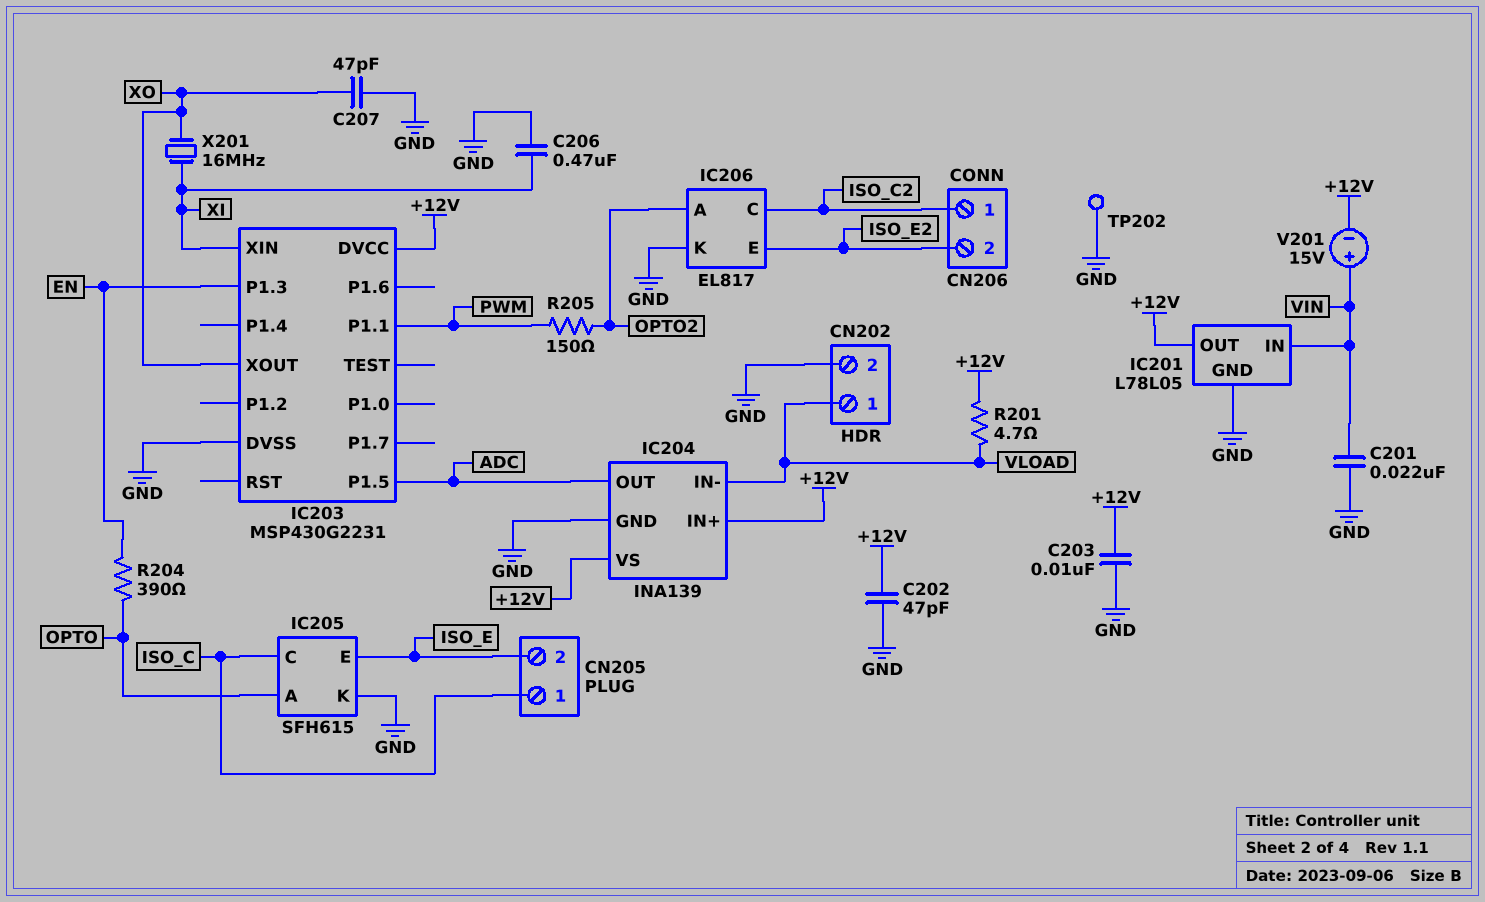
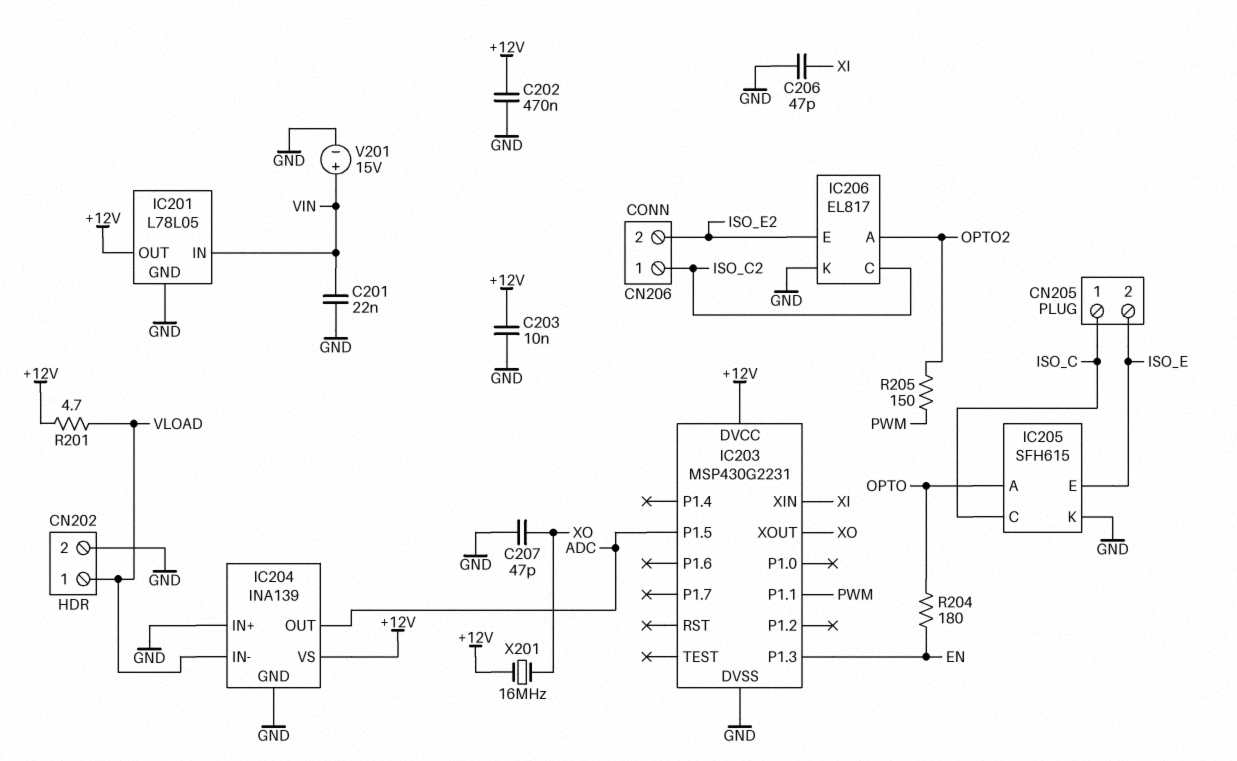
C202: 47pF (+12V, GND) -> 470nF (+12V, GND)
C206: 470nF (GND, XI) -> 47pF (GND, XI)
IC204 pin IN+: +12V -> GND
R204: 390 (EN, OPTO) -> 180 (EN, OPTO)
TP202: test point (GND) -> none
V201: 15V (plus VIN, minus +12V) -> 15V (plus VIN, minus GND)
X201: 16MHz (XI, XO) -> 16MHz (+12V, XO)

